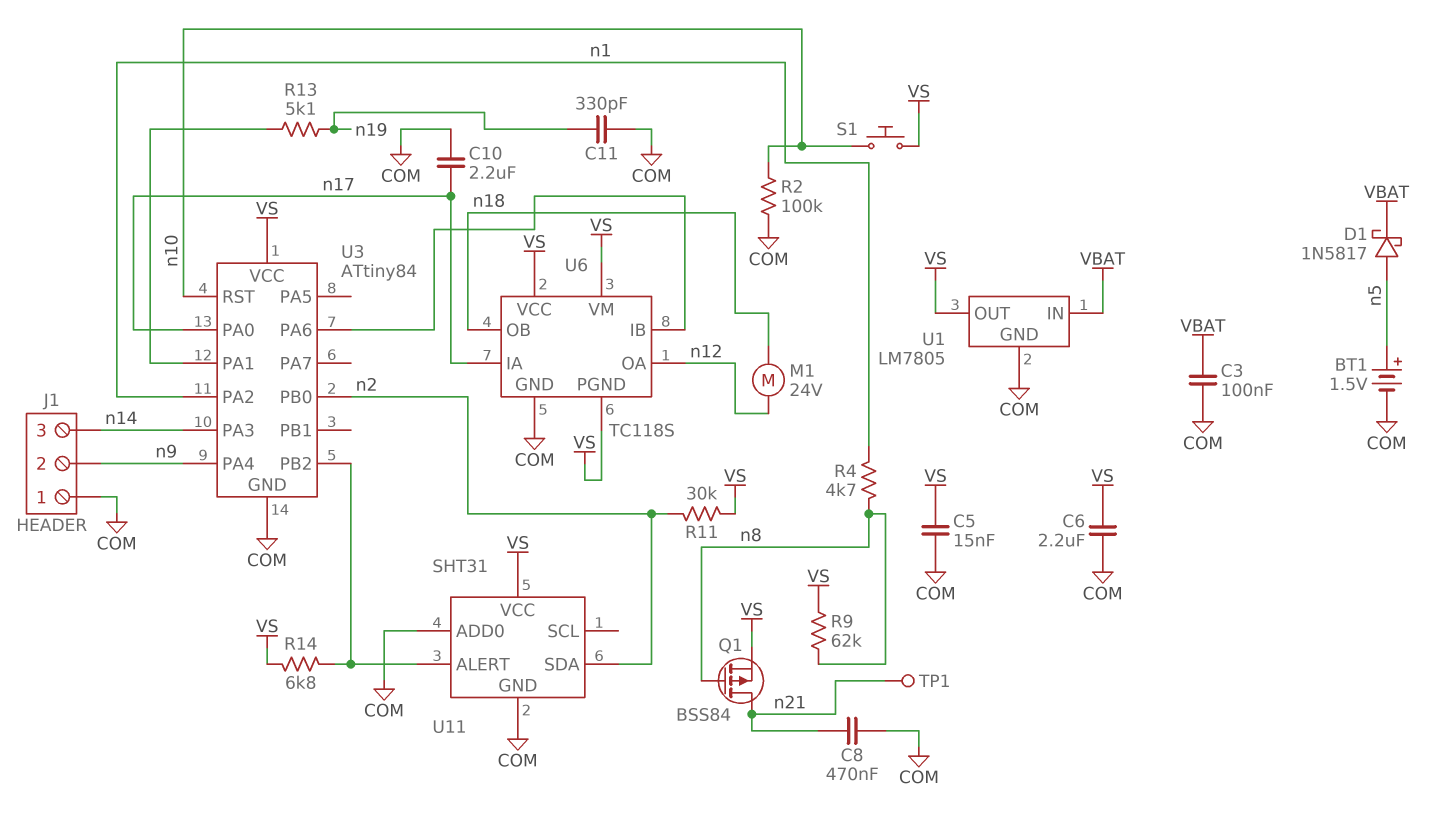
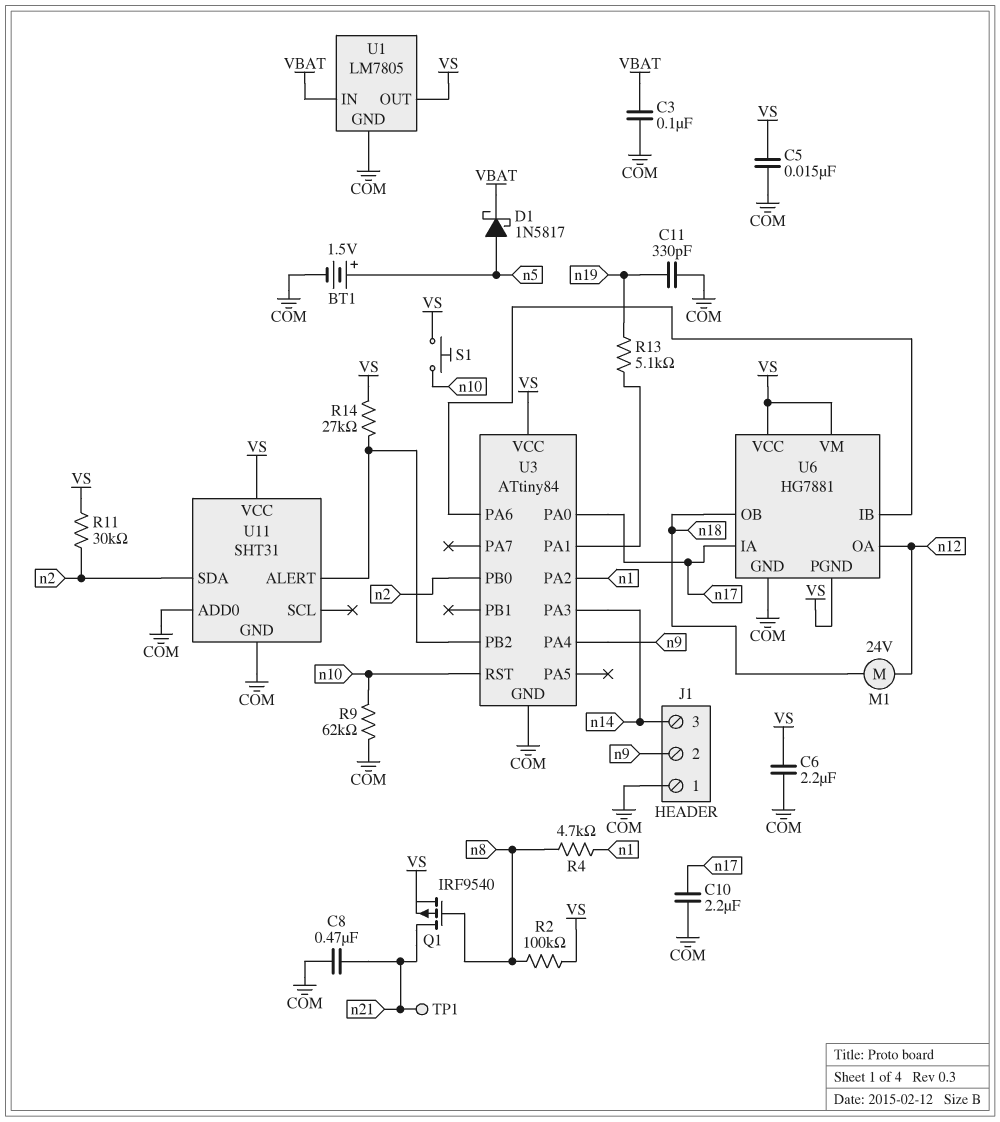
Q1: PMOS BSS84 (G n8, D n21, S VS) -> PMOS IRF9540 (G n8, D n21, S VS)
R2: 100k (COM, n10) -> 100k (VS, n8)
R9: 62k (VS, n8) -> 62k (COM, n10)
R14: 6.8k (U3/PB2, VS) -> 27k (U3/PB2, VS)
U6: TC118S -> HG7881

